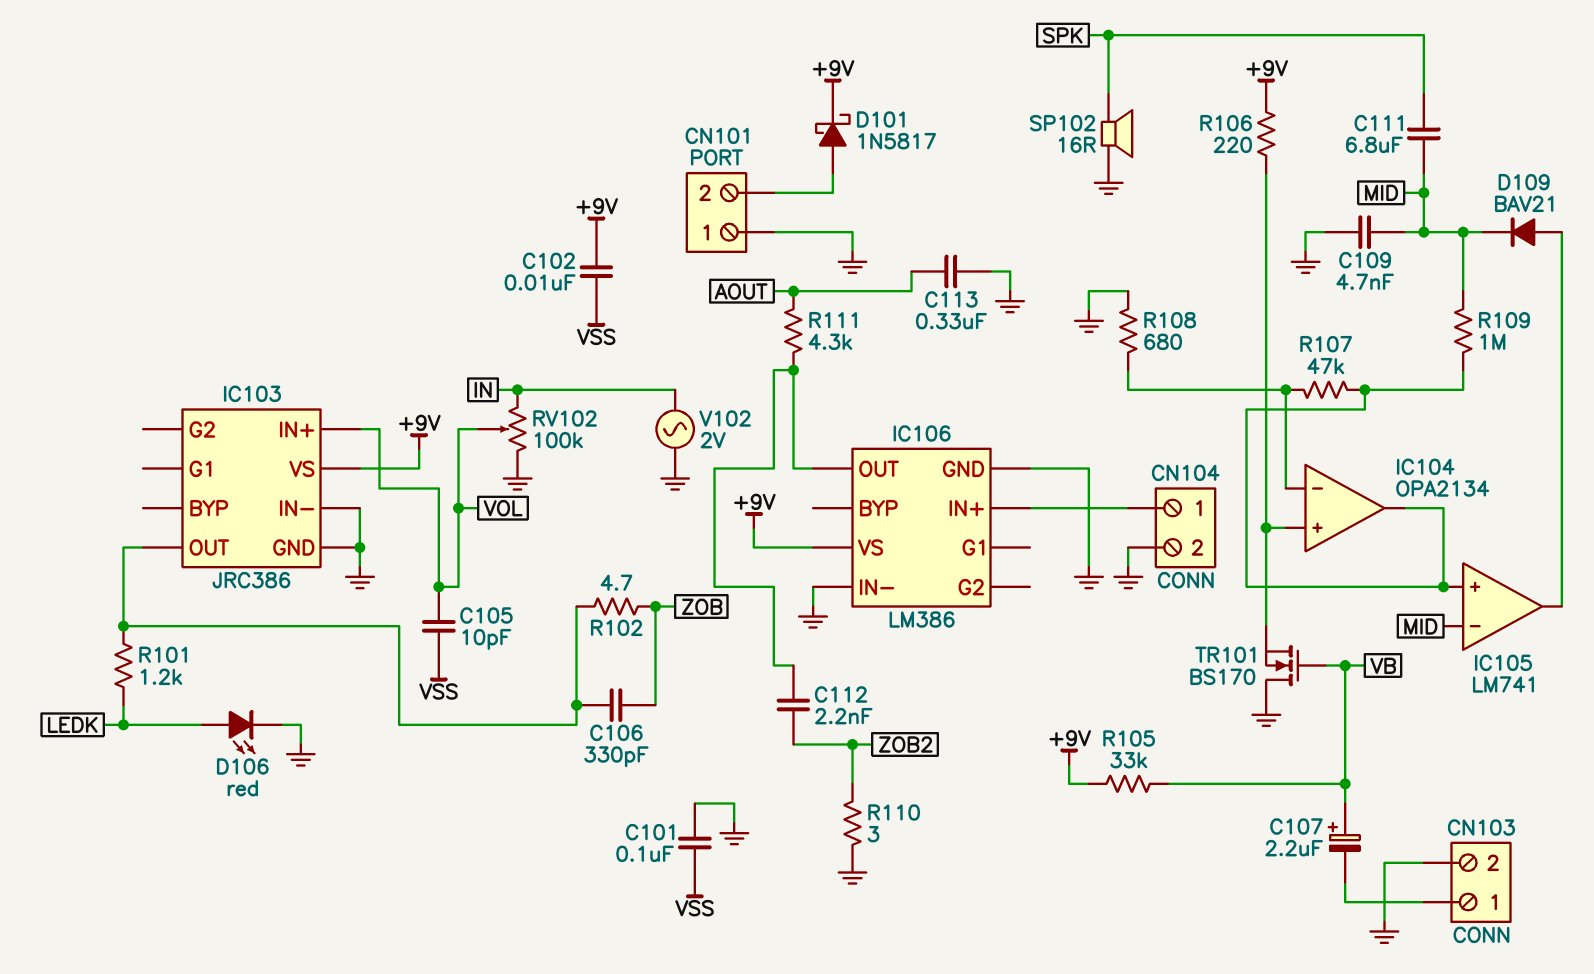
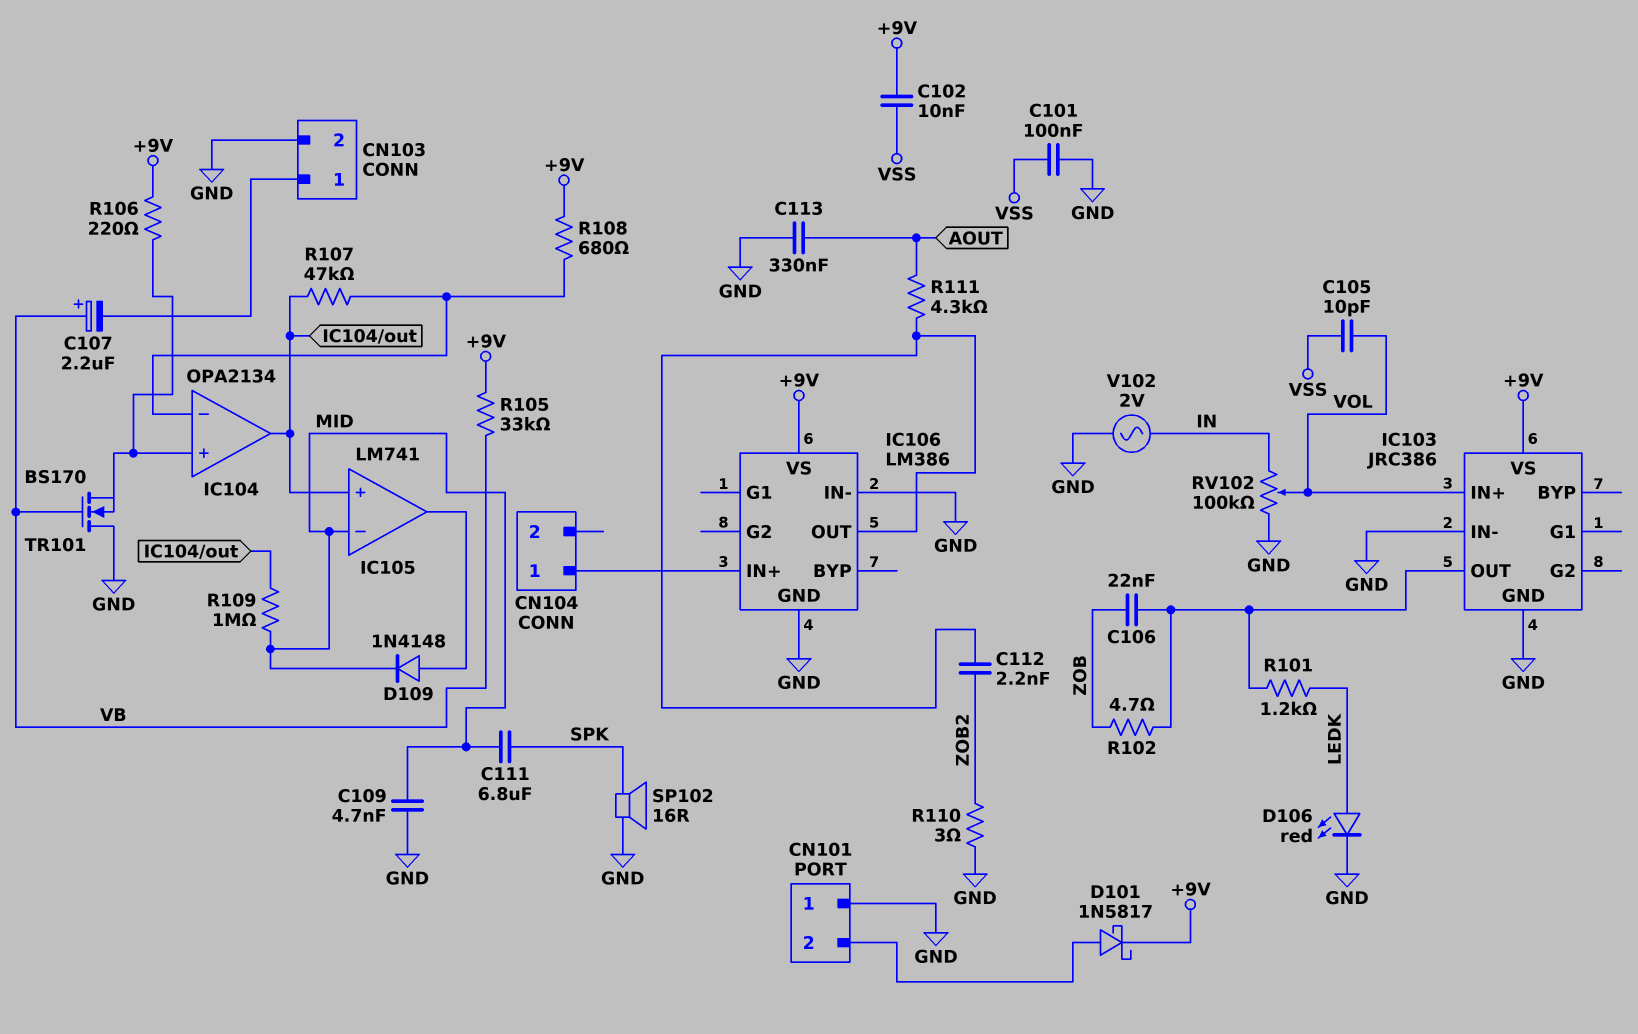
C106: 330pF (IC103/OUT, ZOB) -> 22nF (IC103/OUT, ZOB)
CN104 pin 2: GND -> none
D109: diode BAV21 (A IC105/out, K MID) -> diode 1N4148 (A IC105/out, K MID)
R108: 680 (GND, IC104/in-) -> 680 (+9V, IC104/in-)

